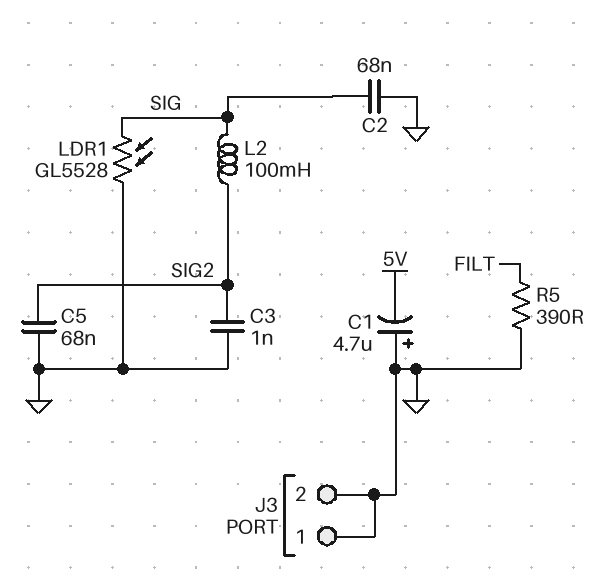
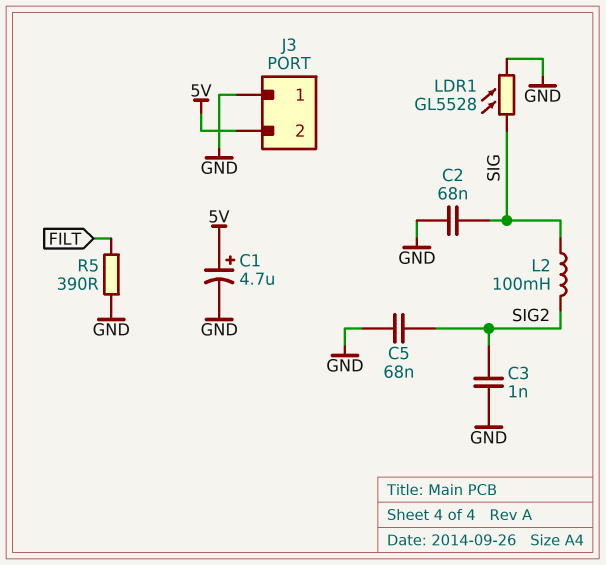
C1: 4.7uF (plus GND, minus 5V) -> 4.7uF (plus 5V, minus GND)
J3 pin 2: GND -> 5V

